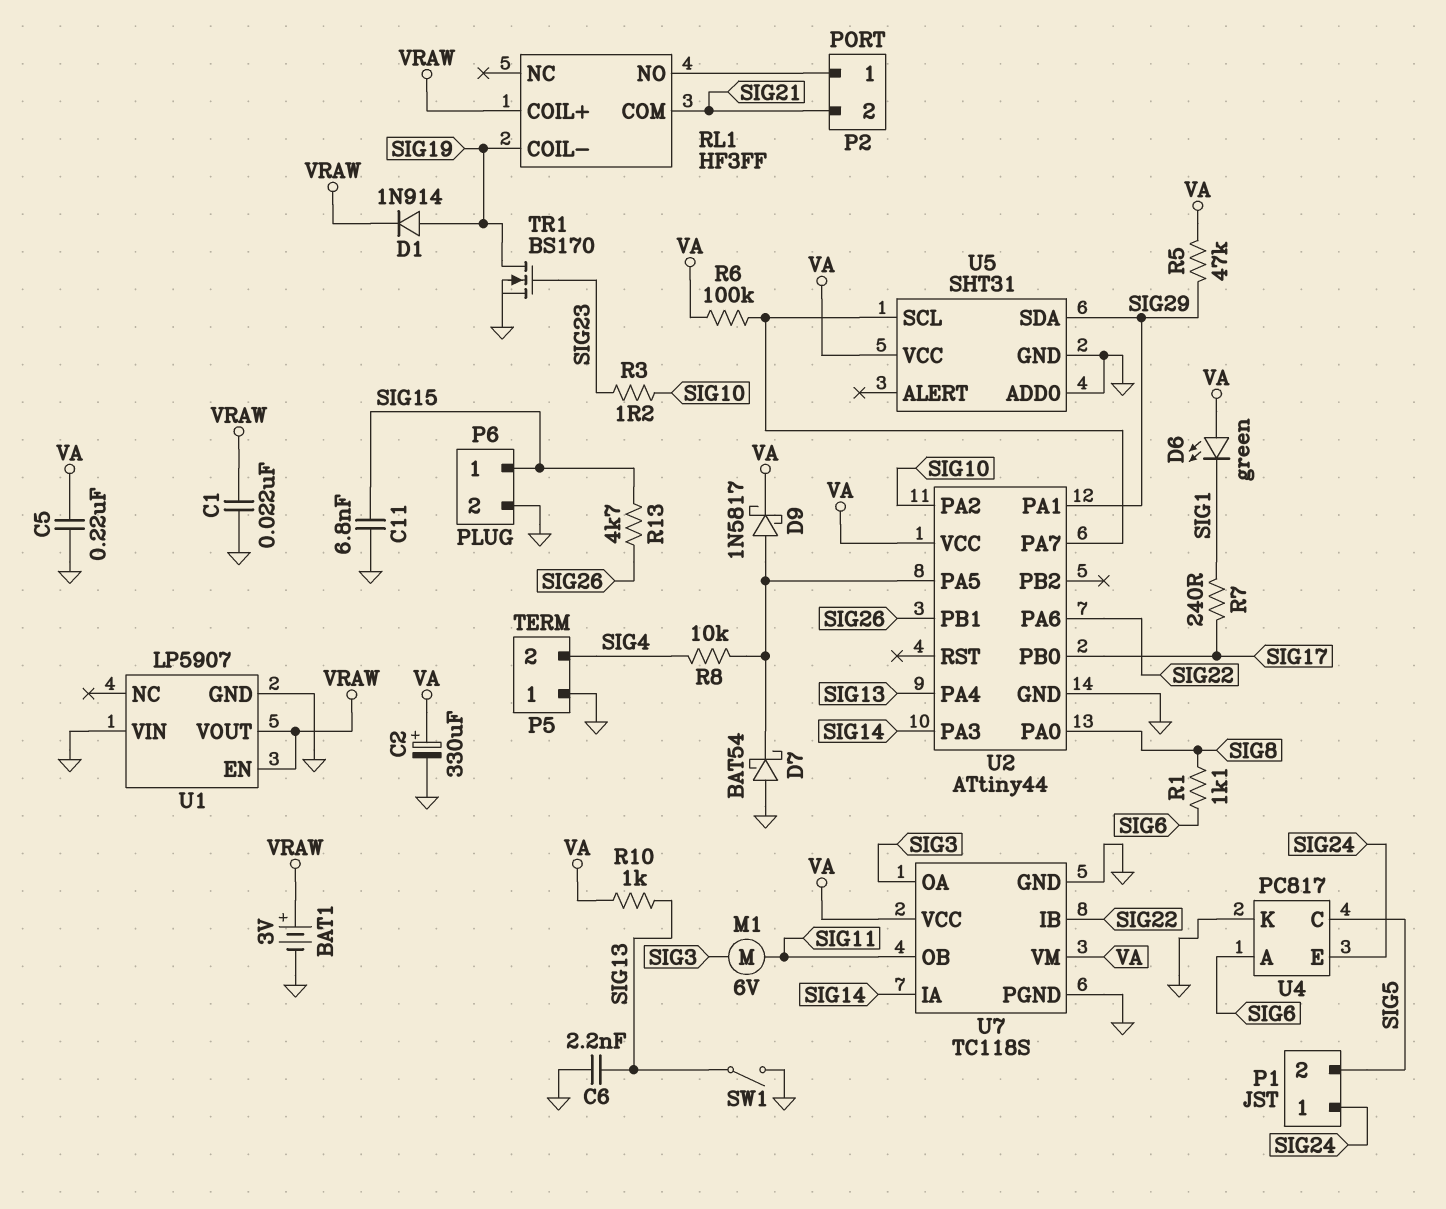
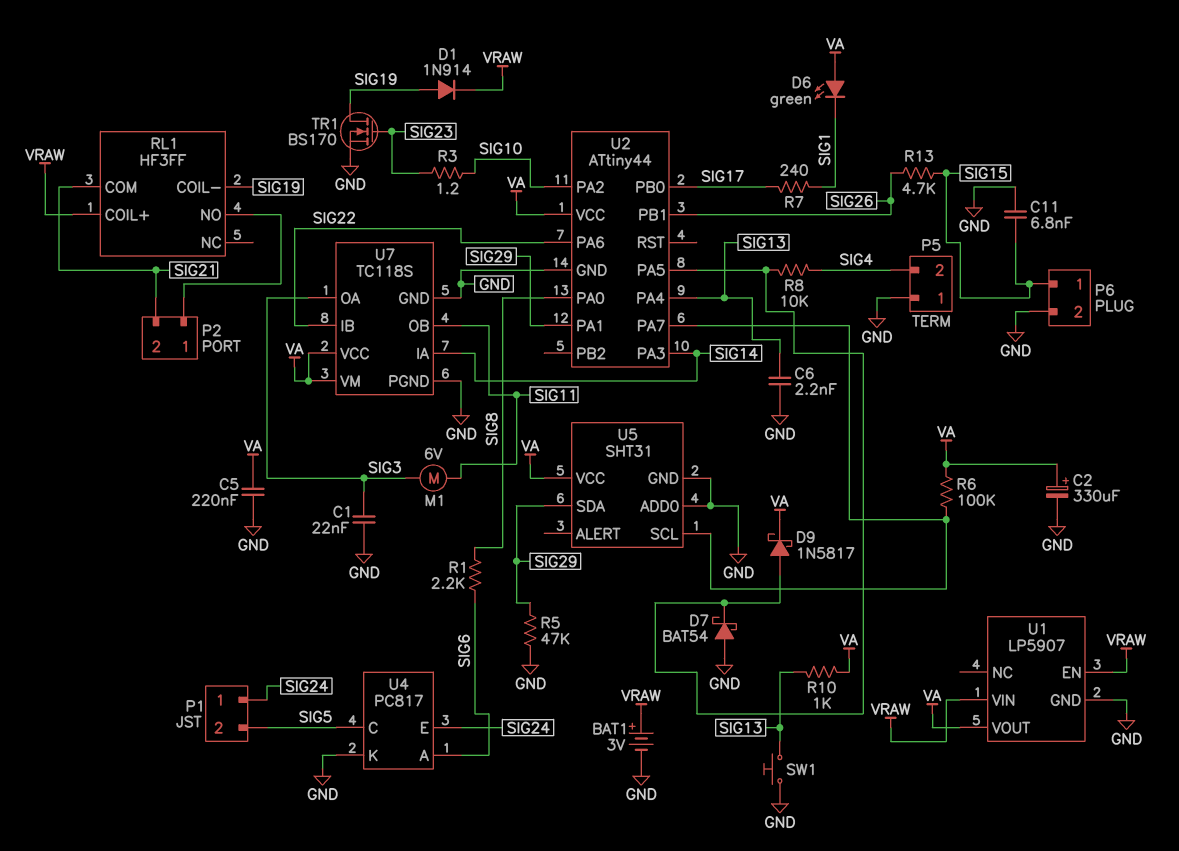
C1: 22nF (GND, VRAW) -> 22nF (GND, SIG3)
R1: 1.1k (SIG6, SIG8) -> 2.2k (SIG6, SIG8)
R5: 47k (SIG29, VA) -> 47k (GND, SIG29)
SW1: switch (GND, SIG13) -> button (GND, SIG13)
U1 pin VIN: GND -> VRAW
U1 pin VOUT: VRAW -> VA

